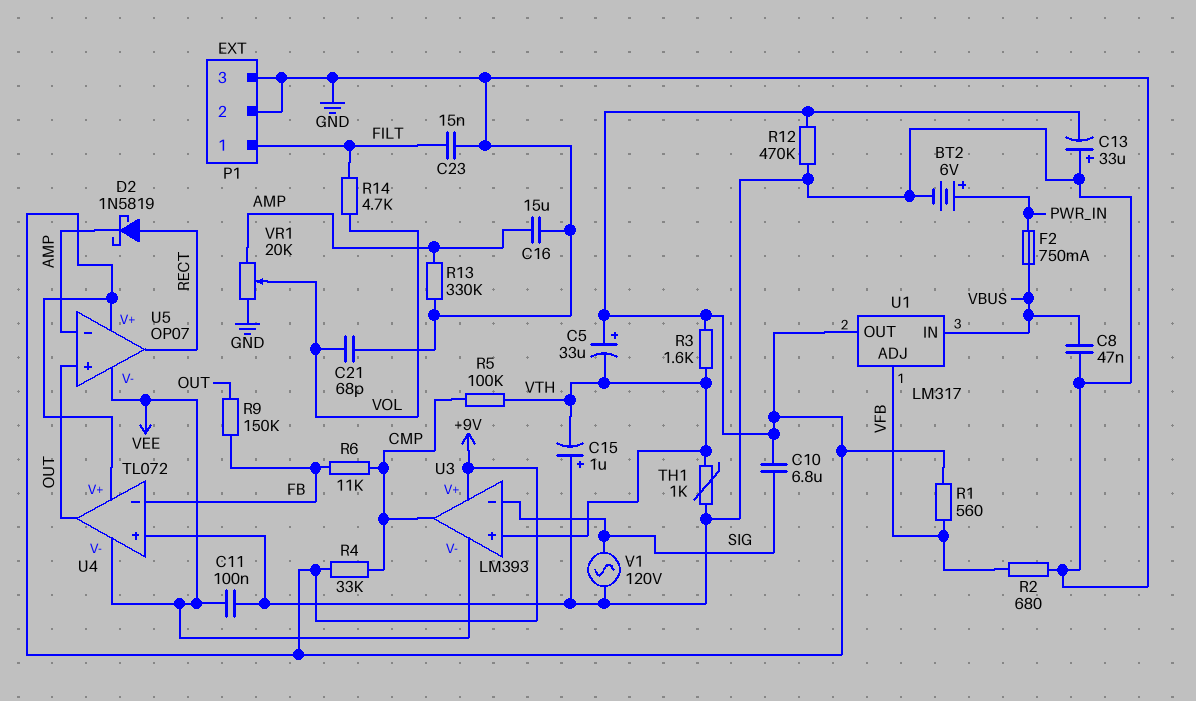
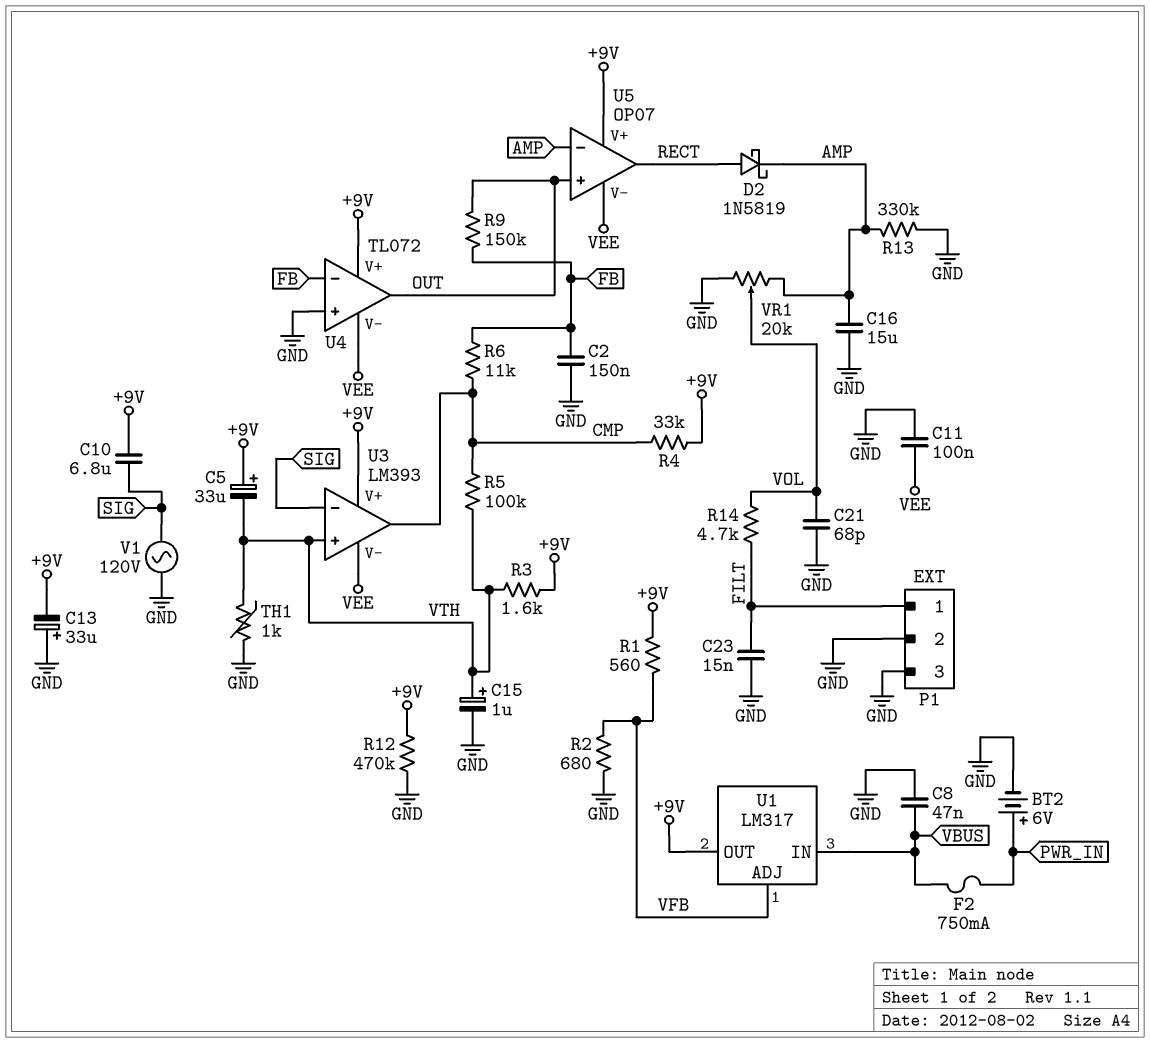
C2: none -> 150nF (FB, GND)
C15: 1uF (plus GND, minus VTH) -> 1uF (plus VTH, minus GND)

